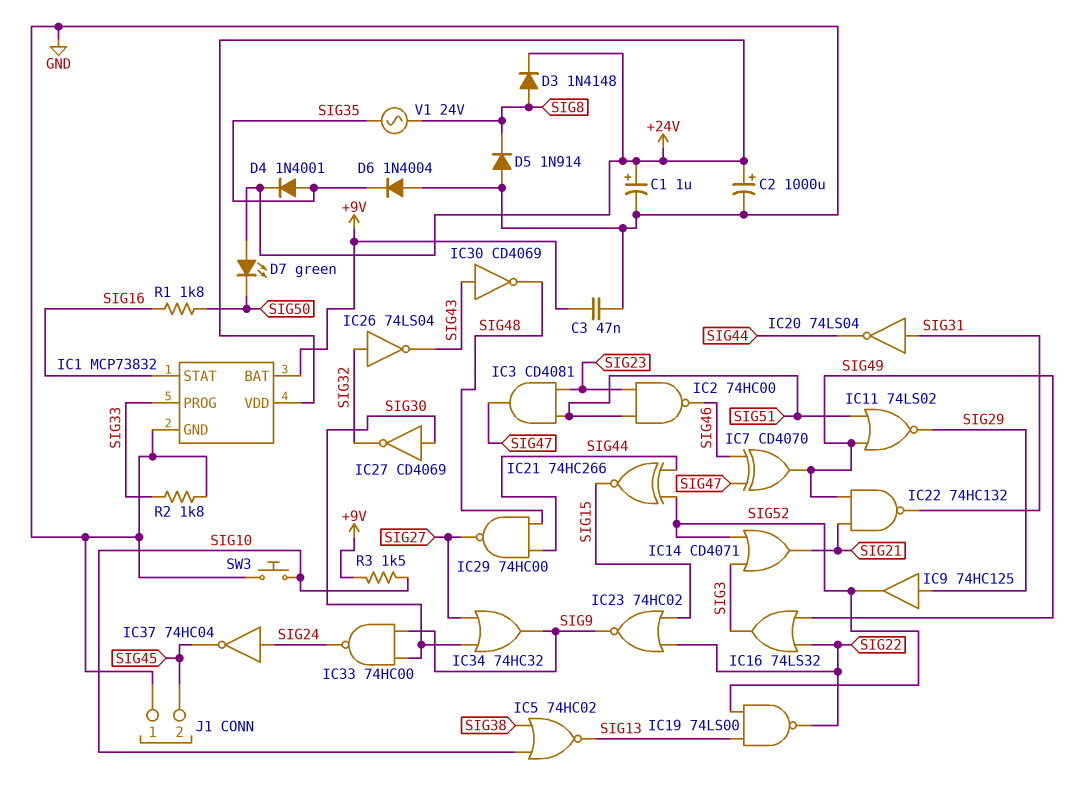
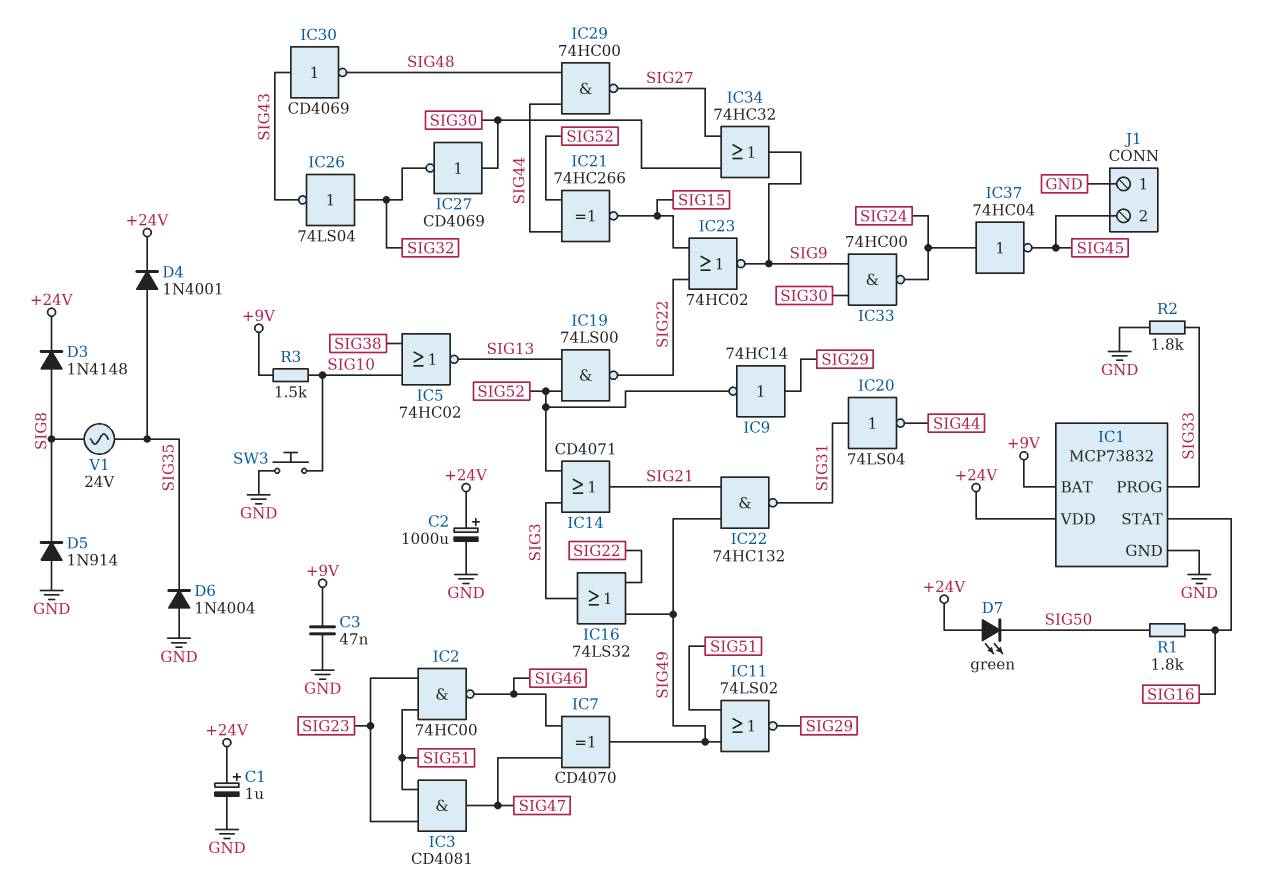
IC9: buffer 74HC125 (in SIG29, out SIG52) -> NOT 74HC14 (in SIG29, out SIG52)

